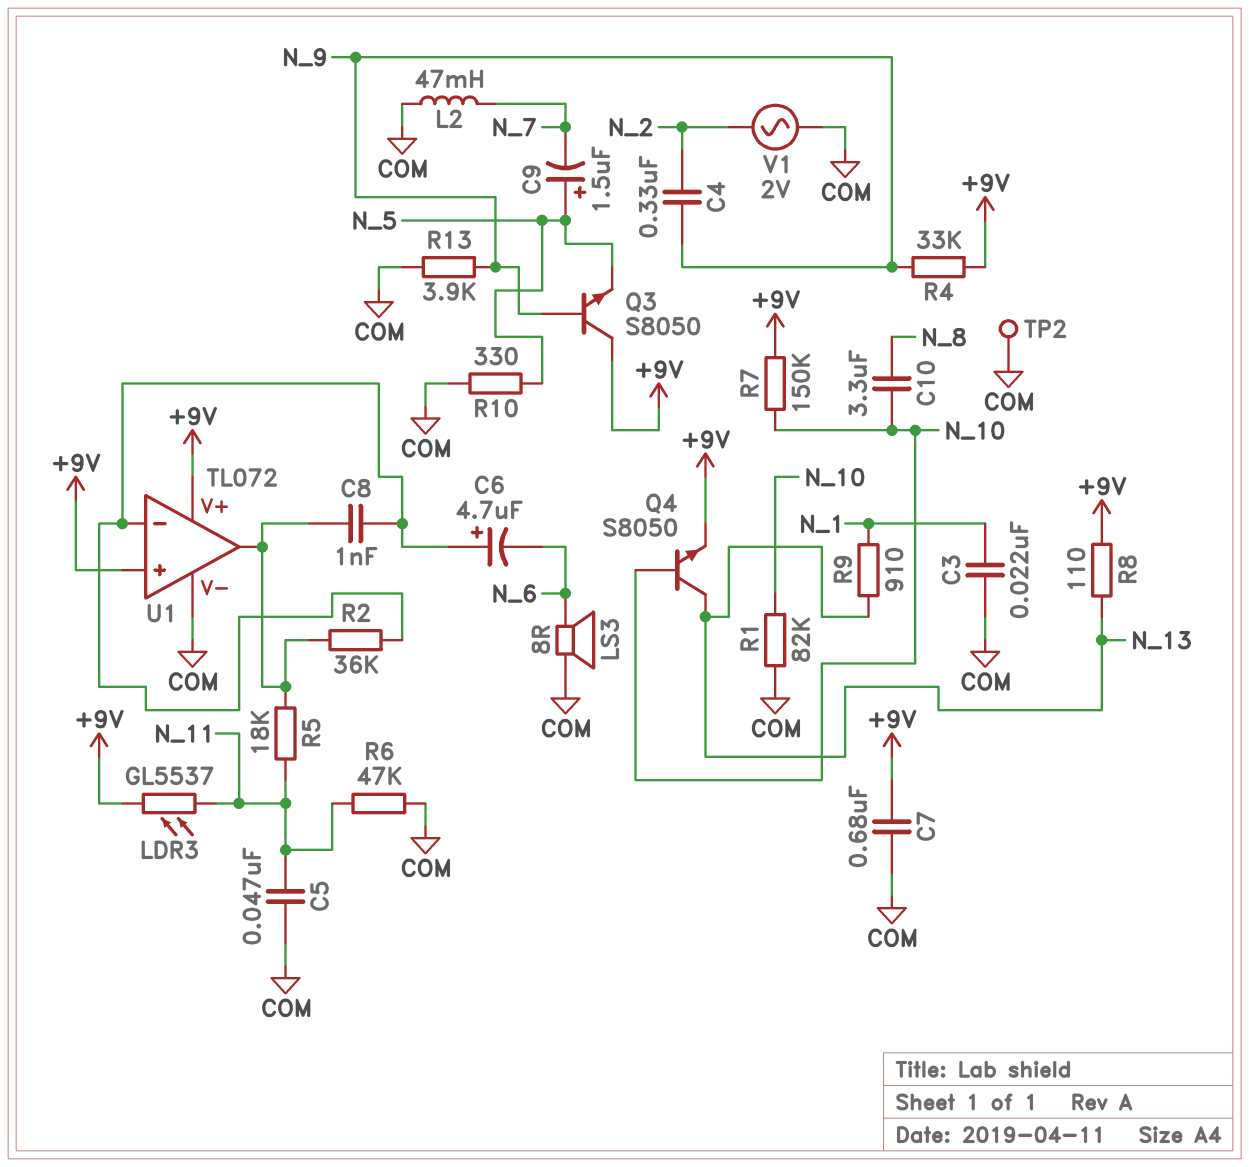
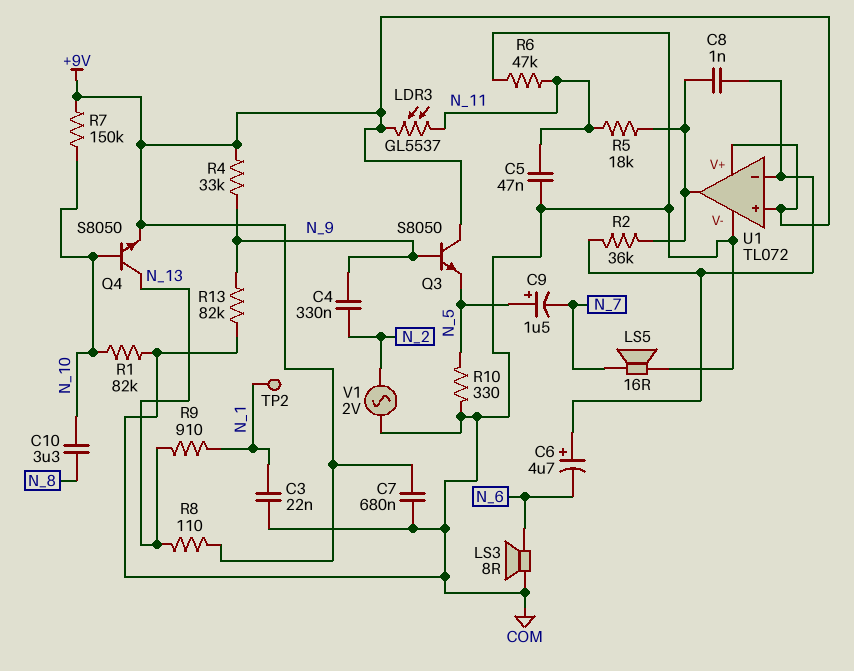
L2: 47mH (COM, N_7) -> none
LS5: none -> speaker 16R (COM, N_7)
R13: 3.9k (COM, N_9) -> 82k (COM, N_9)
TP2: test point (COM) -> test point (N_1)

